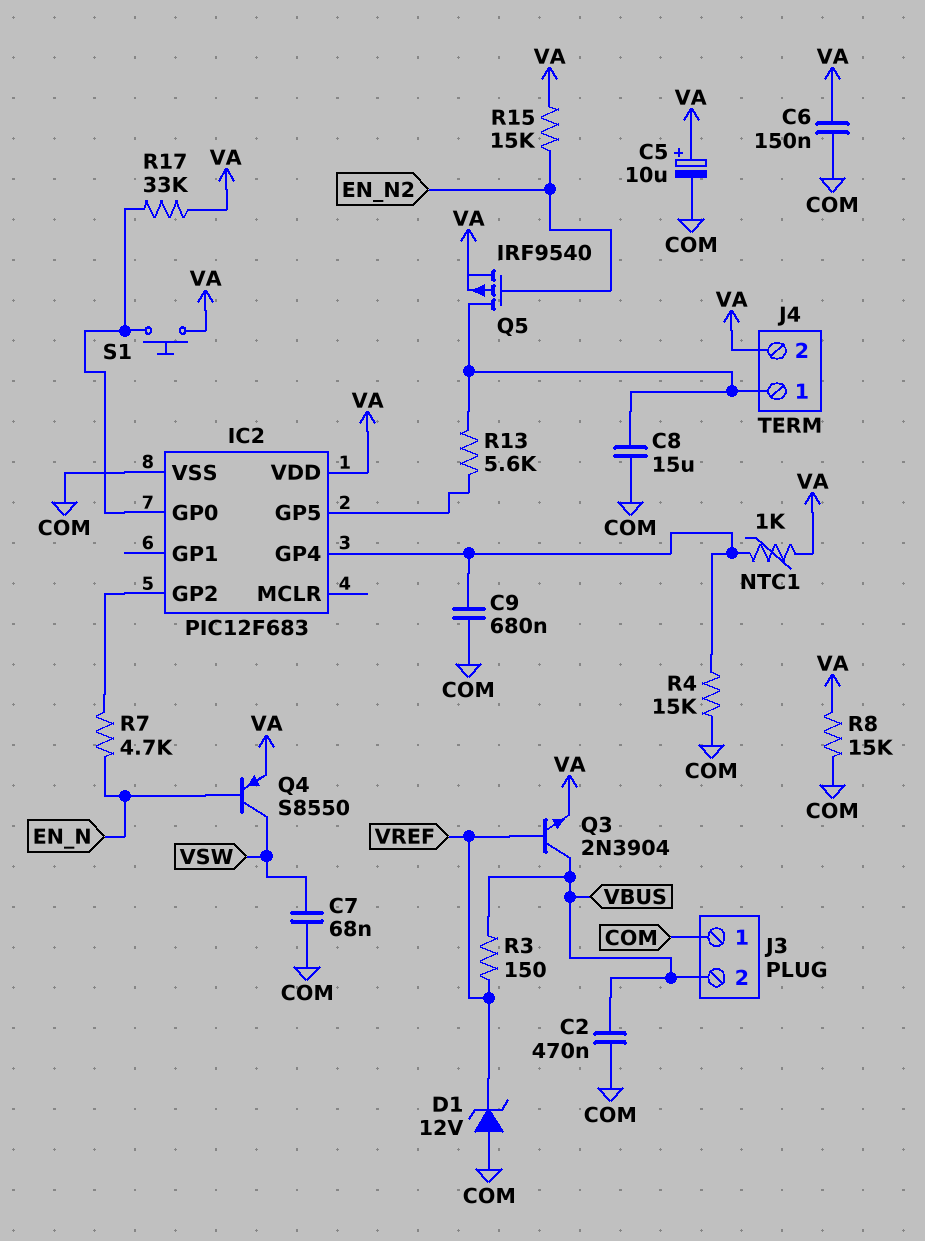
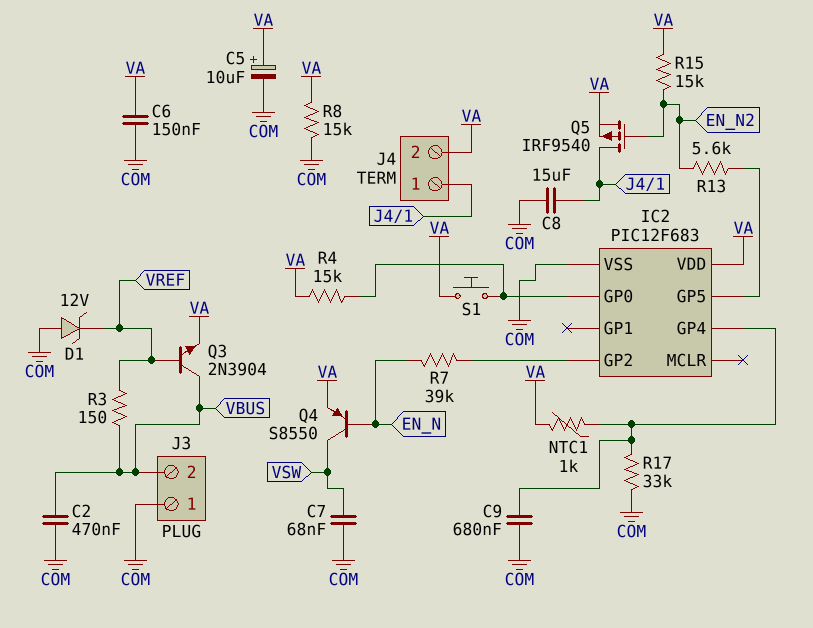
R4: 15k (COM, IC2/GP4) -> 15k (IC2/GP0, VA)
R7: 4.7k (EN_N, IC2/GP2) -> 39k (EN_N, IC2/GP2)
R13: 5.6k (IC2/GP5, J4/1) -> 5.6k (EN_N2, IC2/GP5)
R17: 33k (IC2/GP0, VA) -> 33k (COM, IC2/GP4)

